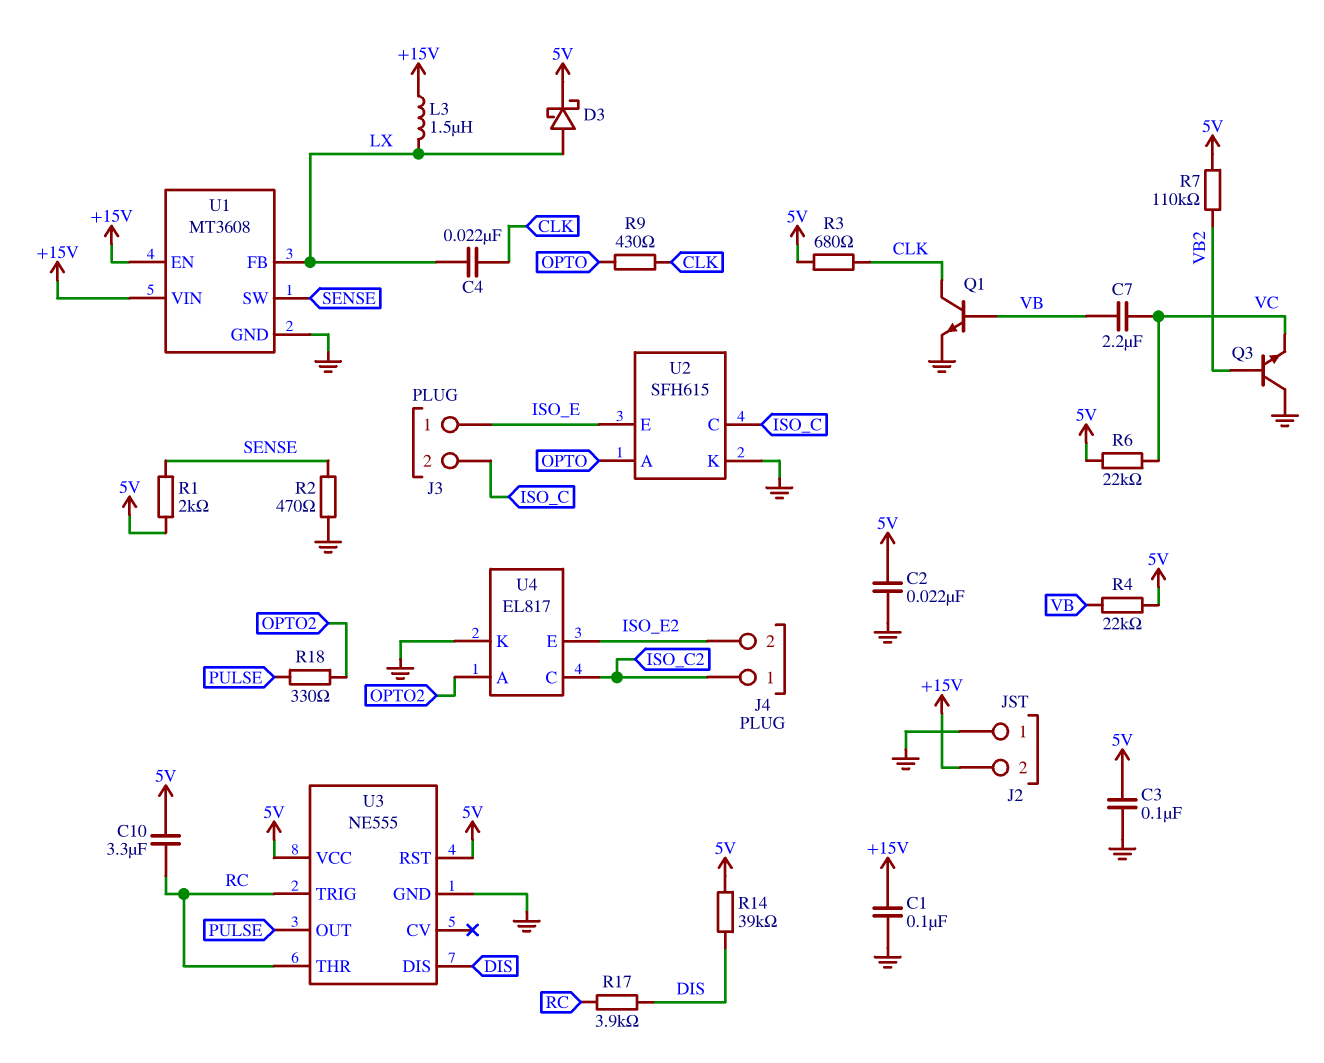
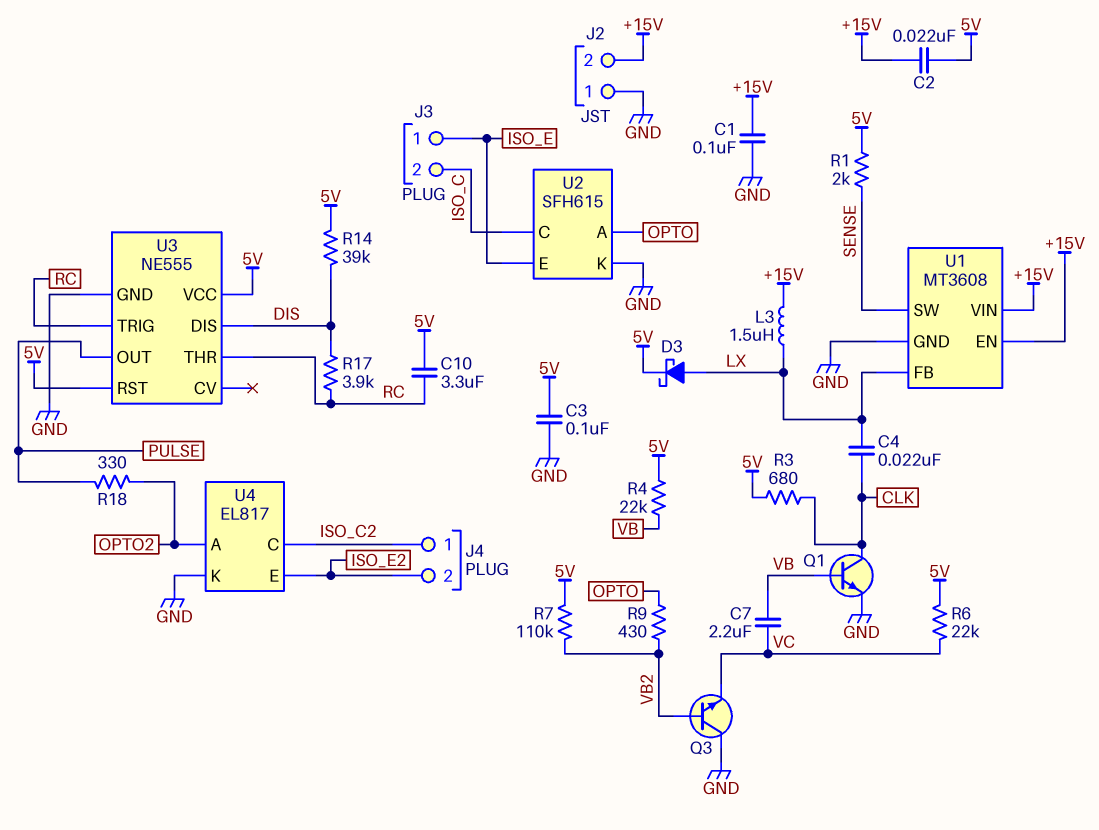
C2: 22nF (5V, GND) -> 22nF (+15V, 5V)
R2: 470 (GND, SENSE) -> none
R9: 430 (CLK, OPTO) -> 430 (OPTO, VB2)

